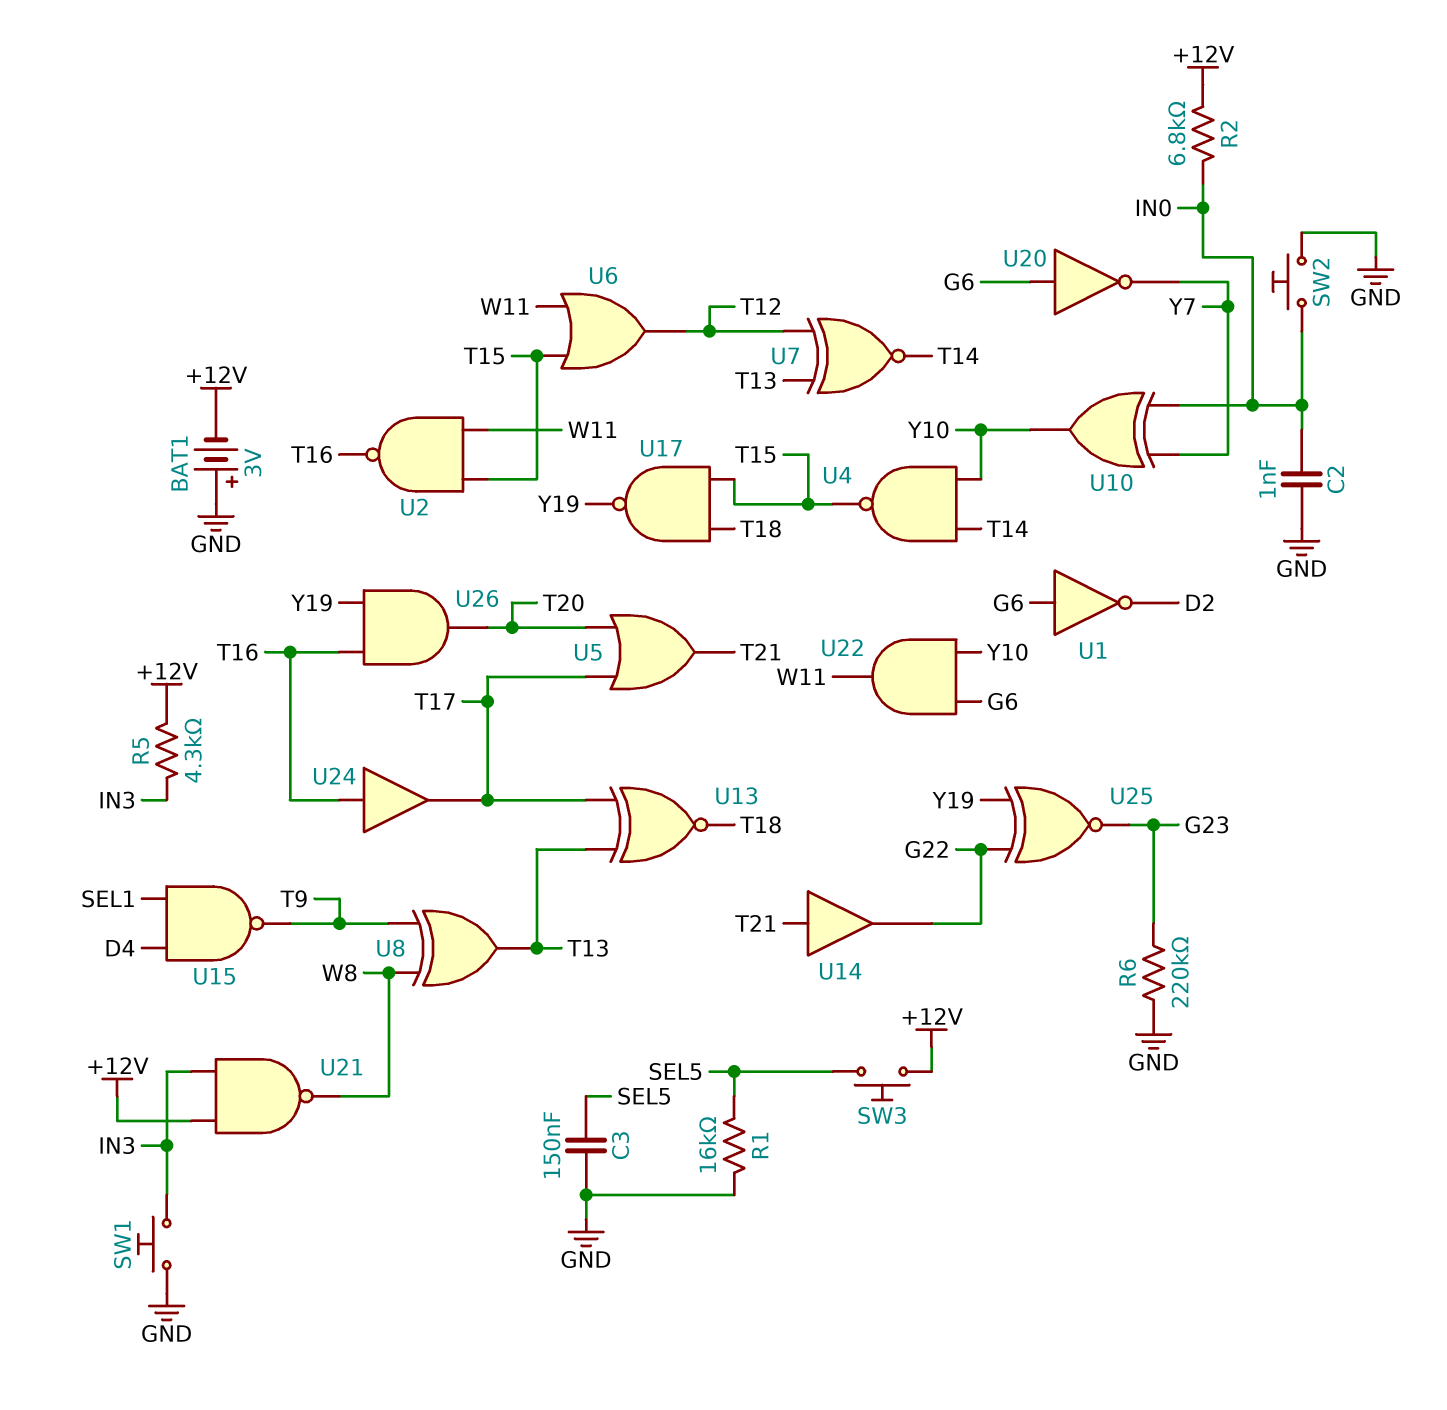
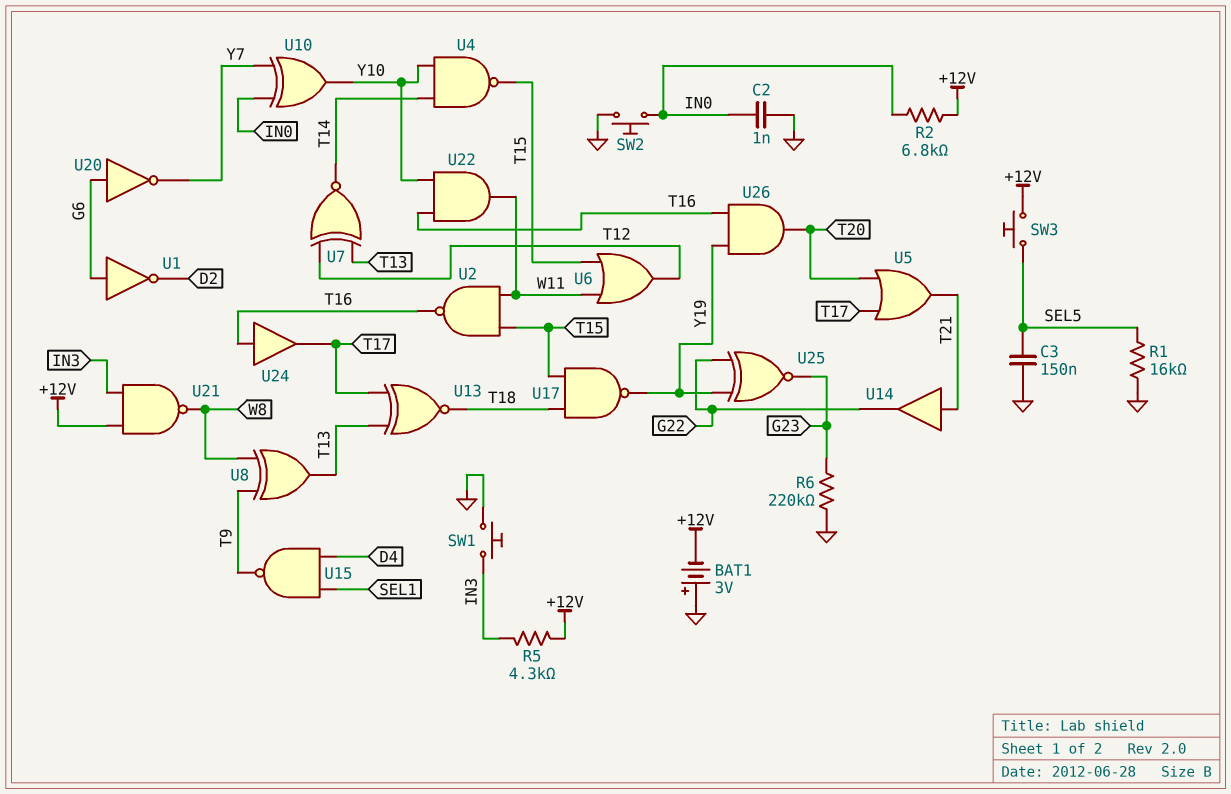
U22: AND (in G6, in Y10, out W11) -> AND (in T16, in Y10, out W11)

